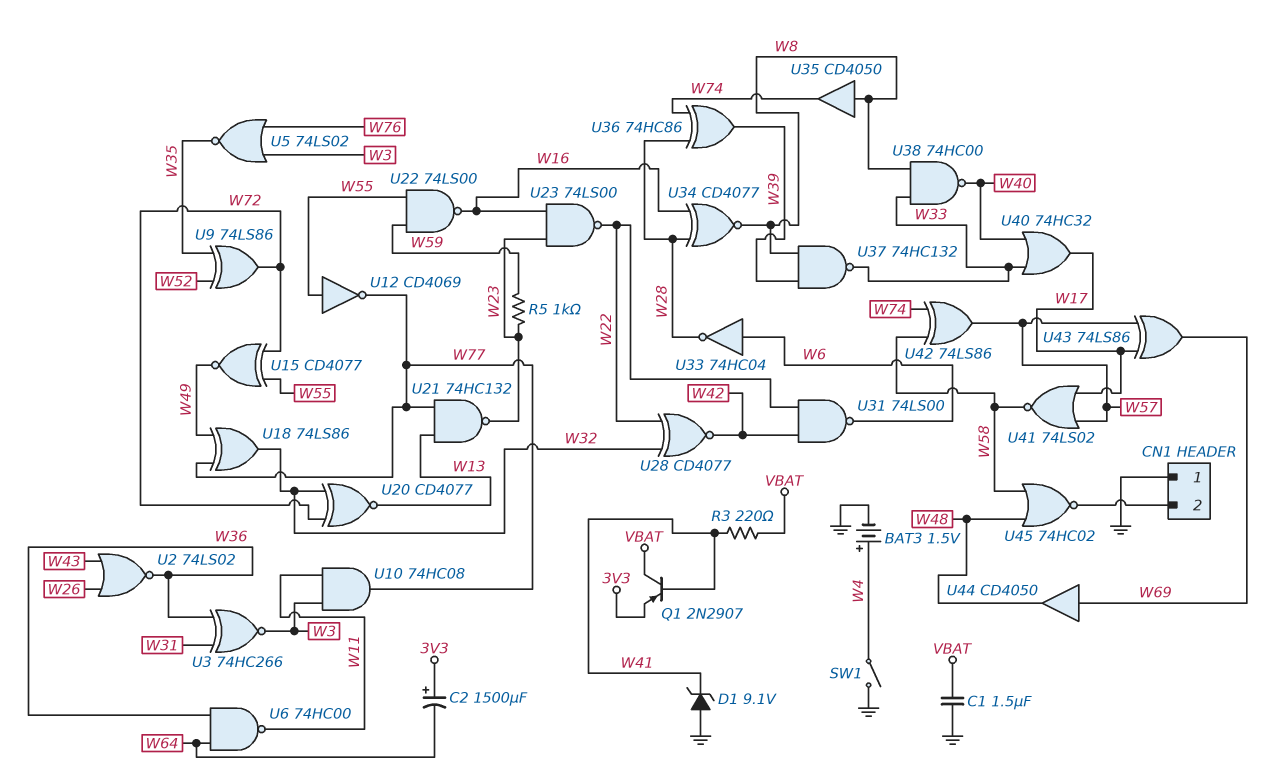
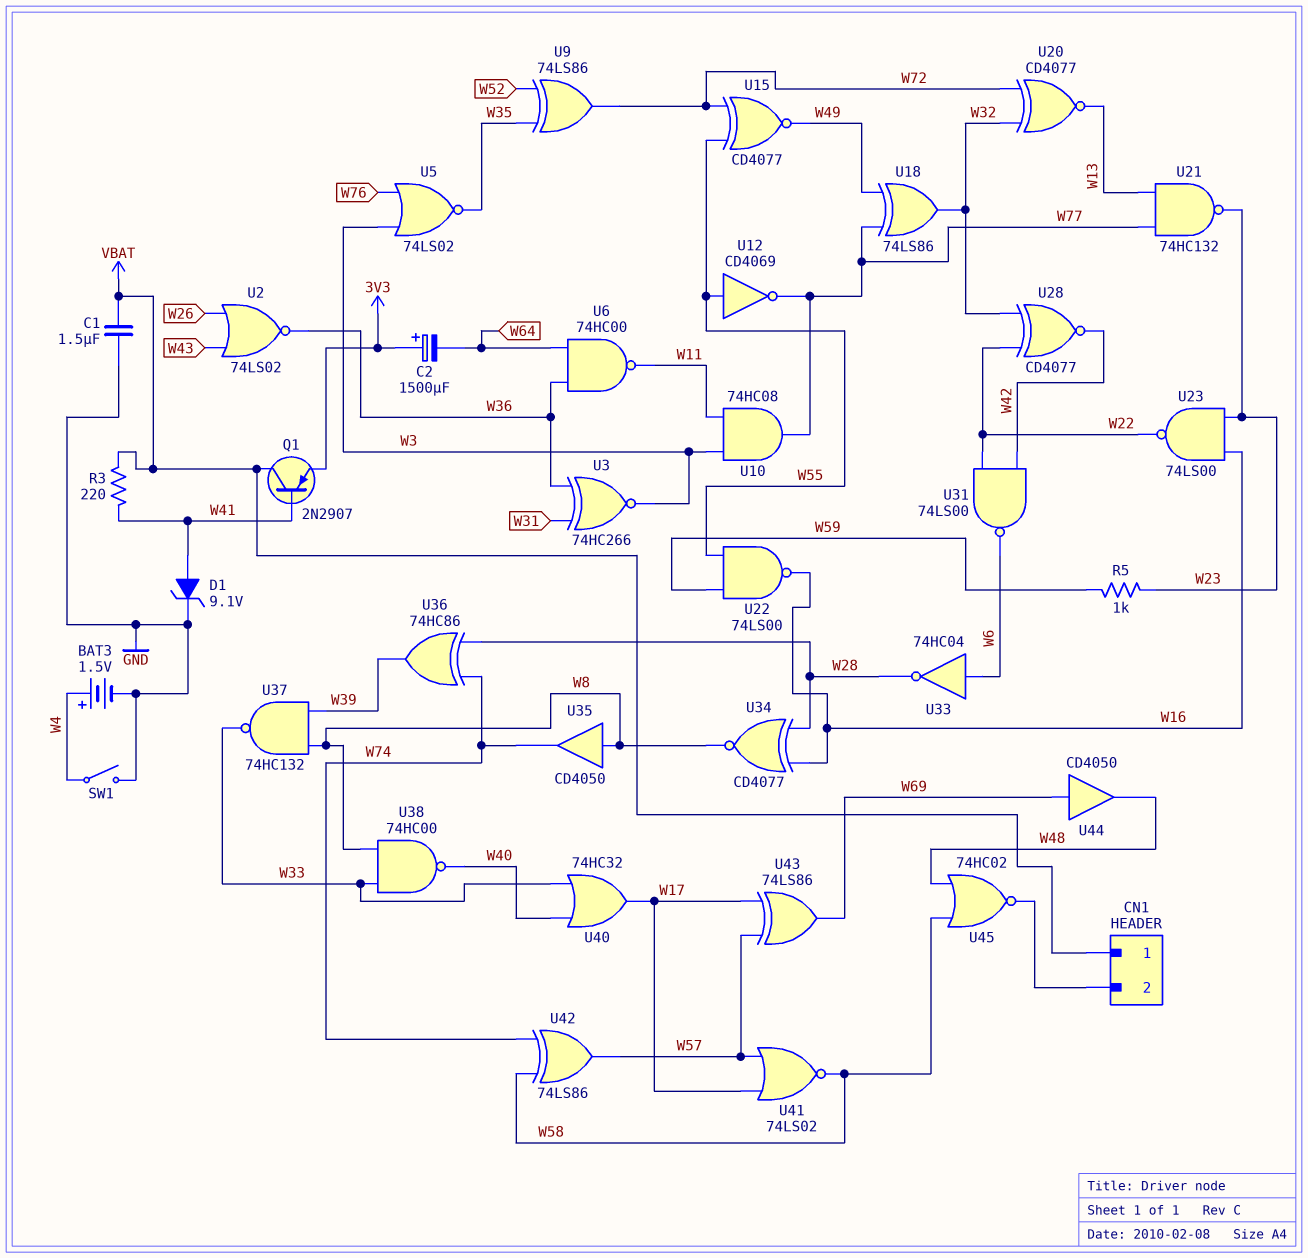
CN1 pin 1: GND -> VBAT
D1: zener 9.1V (A GND, K W41) -> zener 9.1V (A W41, K GND)

